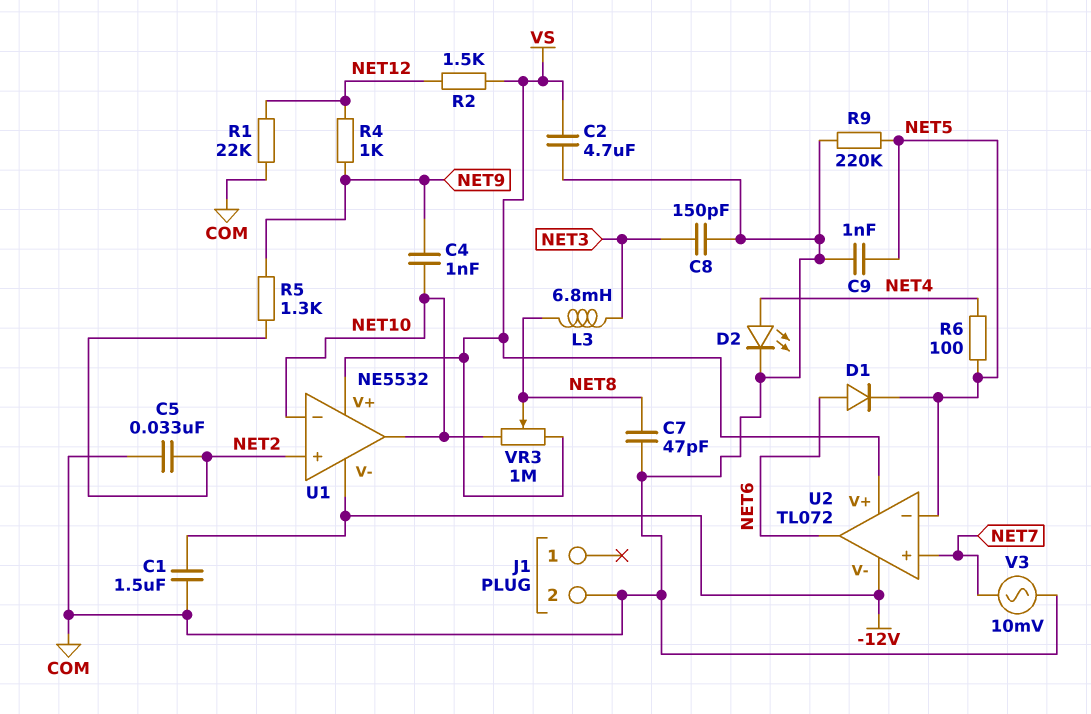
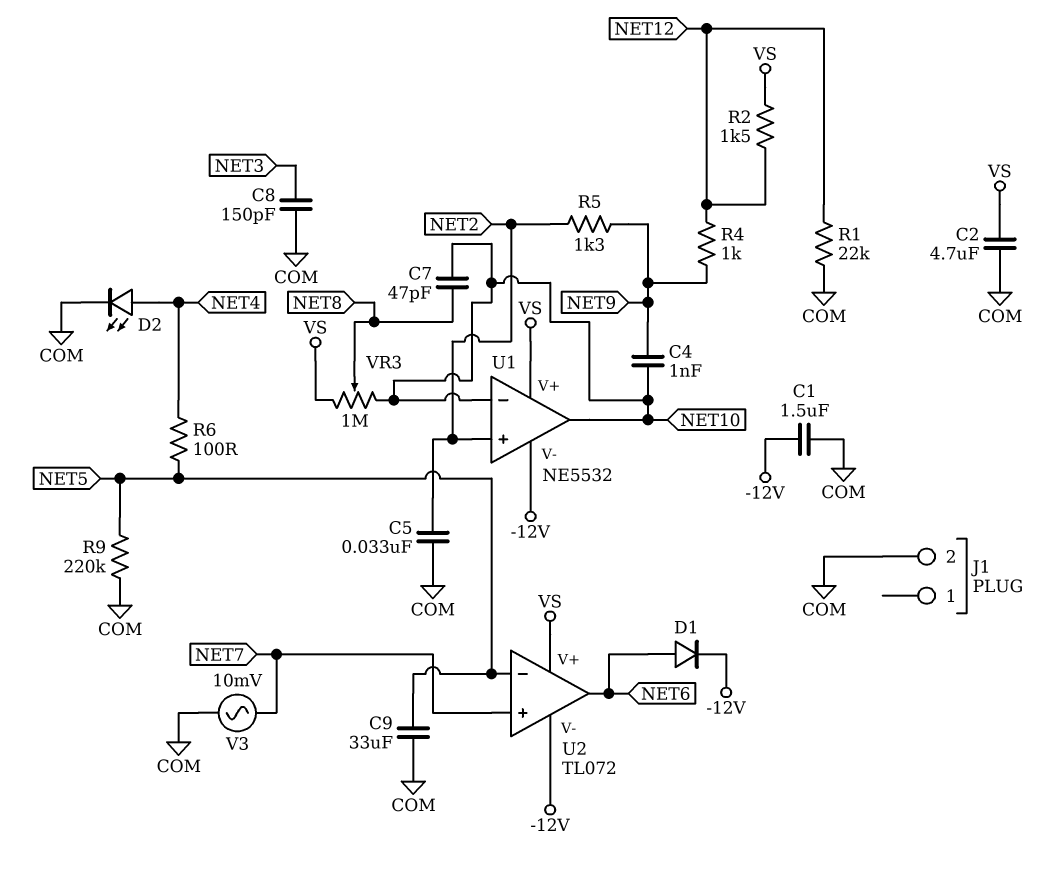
C7: 47pF (COM, NET8) -> 47pF (NET8, NET10)
C9: 1nF (COM, NET5) -> 33uF (COM, NET5)
D1: diode (A NET6, K NET5) -> diode (A NET6, K -12V)
L3: 6.8mH (NET3, NET8) -> none

